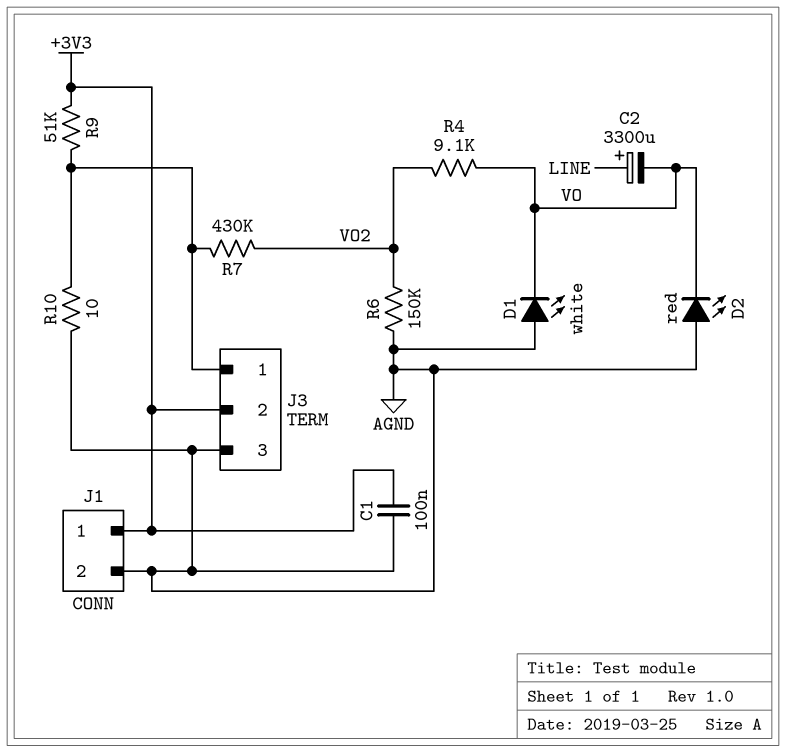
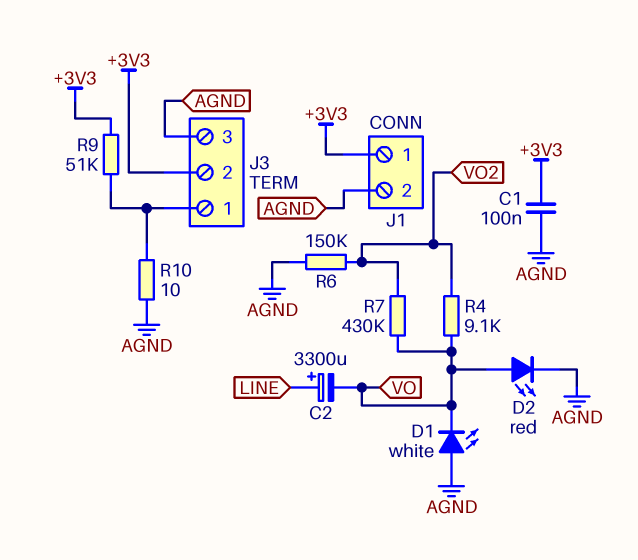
D2: LED red (A AGND, K VO) -> LED red (A VO, K AGND)
R7: 430k (J3/1, VO2) -> 430k (VO, VO2)

